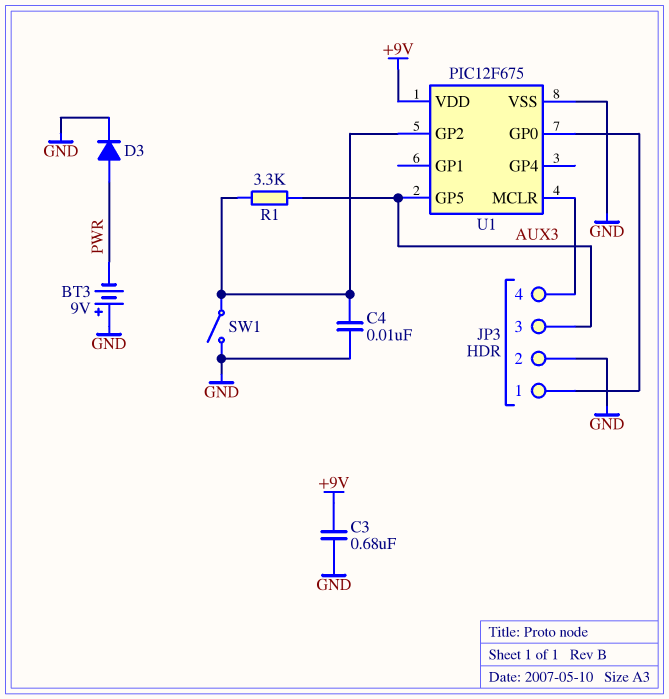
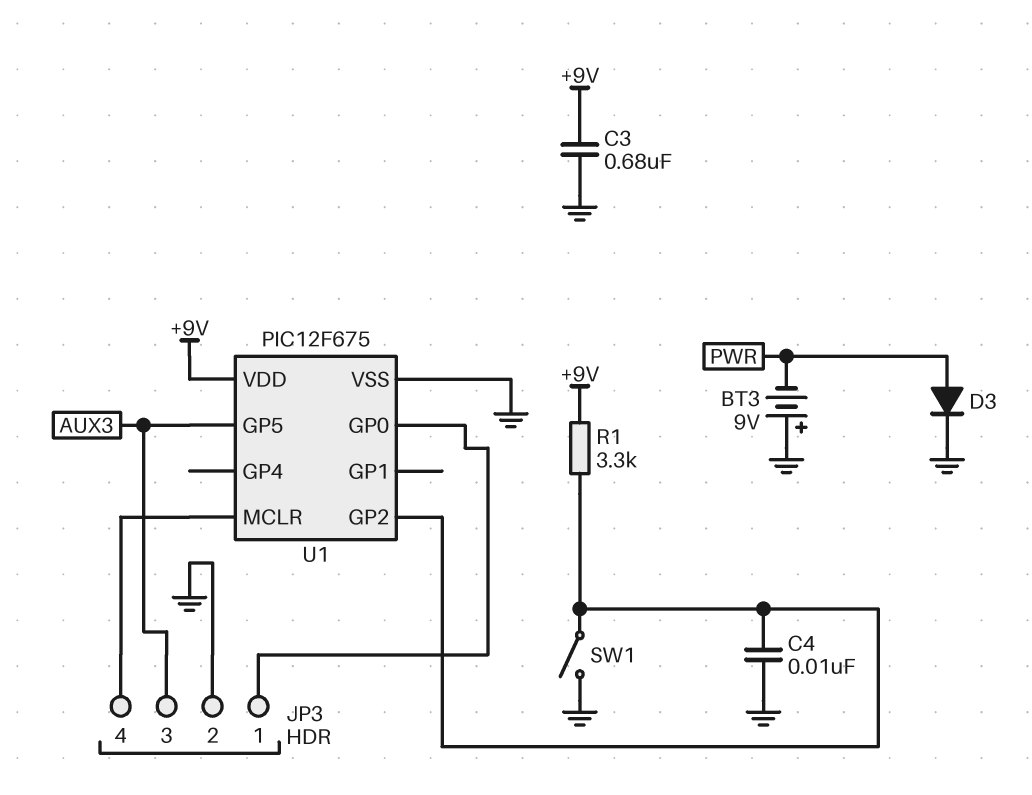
R1: 3.3k (AUX3, U1/GP2) -> 3.3k (+9V, U1/GP2)

